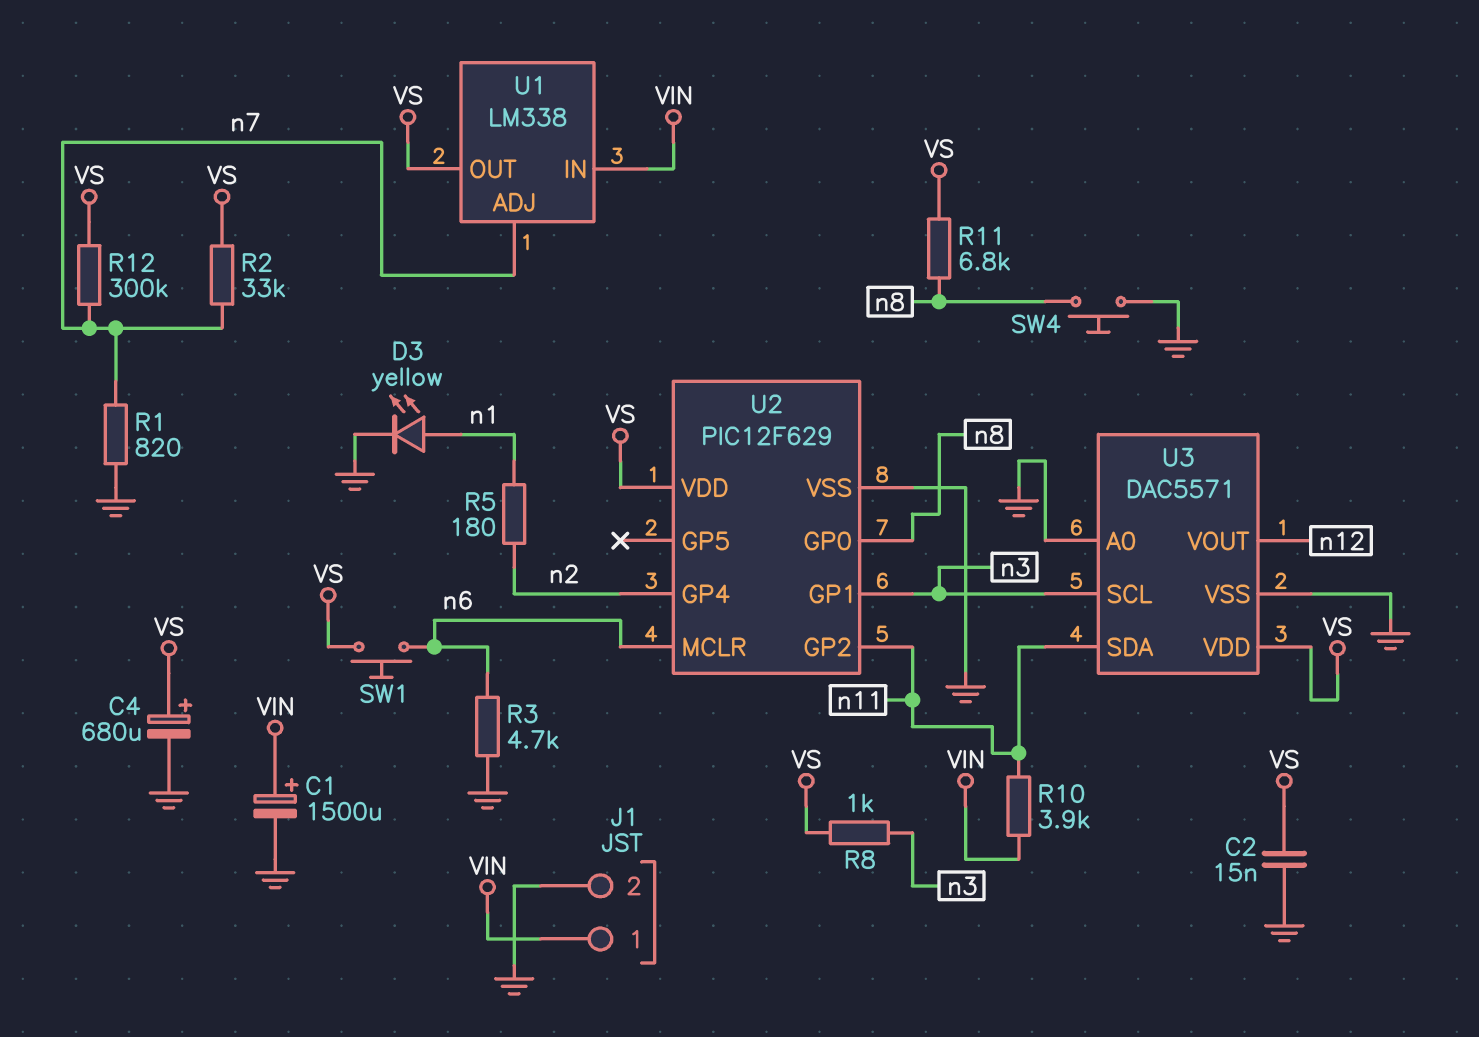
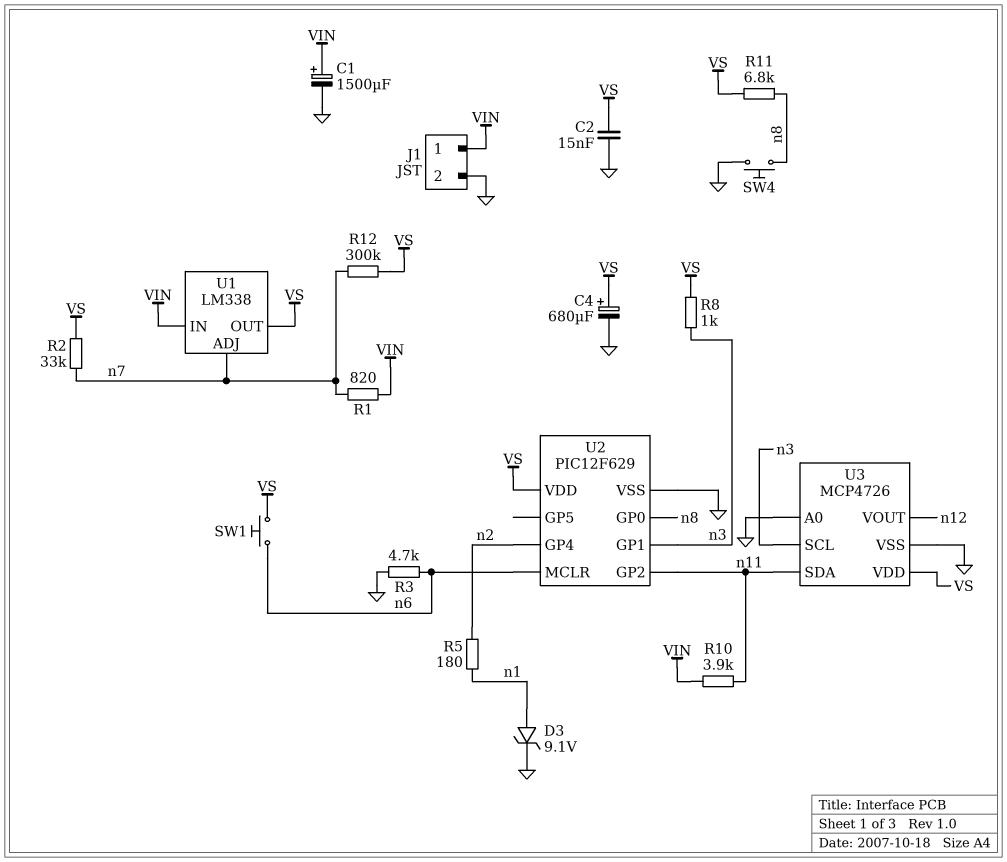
D3: LED yellow (A n1, K GND) -> zener 9.1V (A n1, K GND)
R1: 820 (GND, n7) -> 820 (VIN, n7)
U3: DAC5571 -> MCP4726

